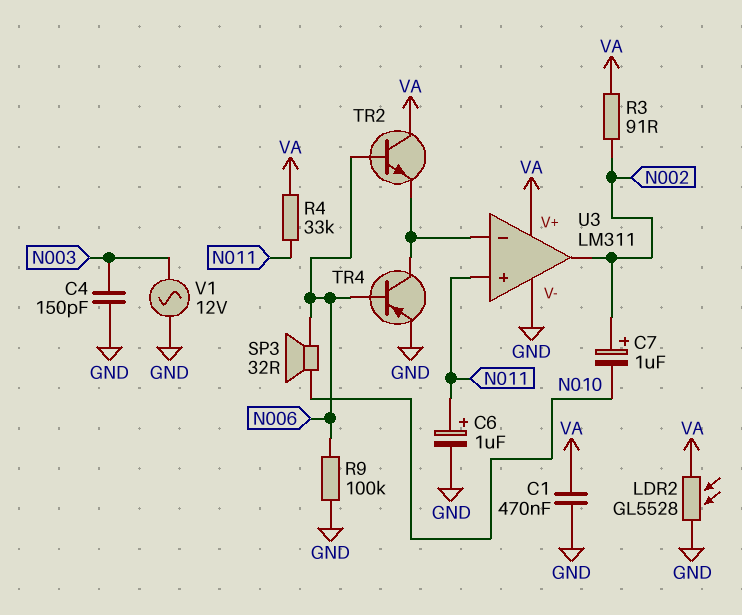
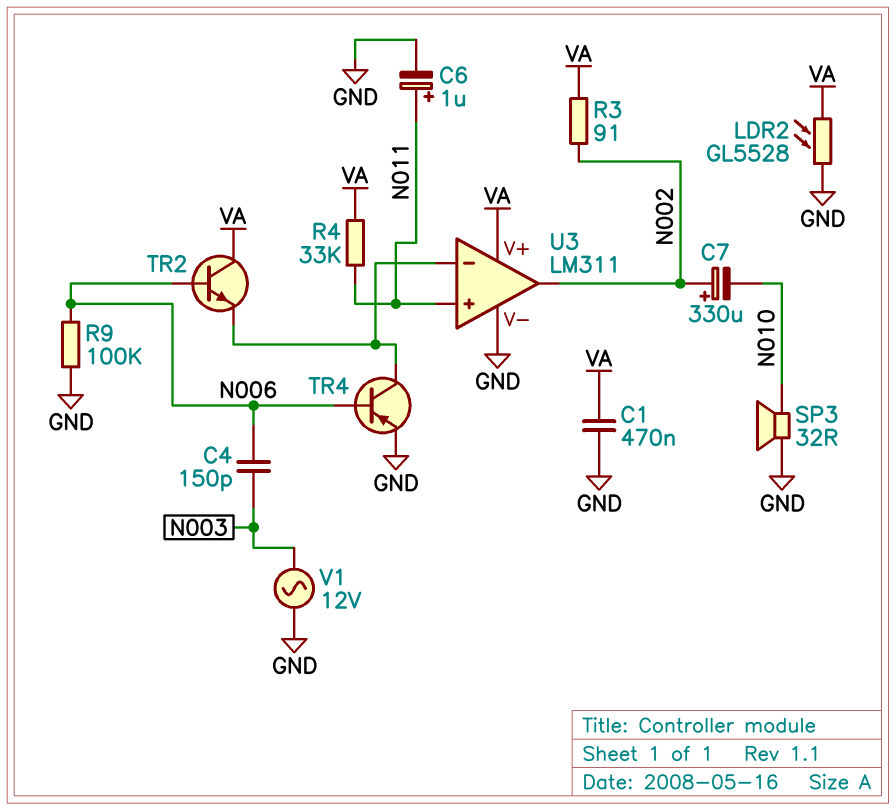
C4: 150pF (GND, N003) -> 150pF (N003, N006)
C7: 1uF (plus N002, minus N010) -> 330uF (plus N002, minus N010)
SP3: speaker 32R (N006, N010) -> speaker 32R (GND, N010)

